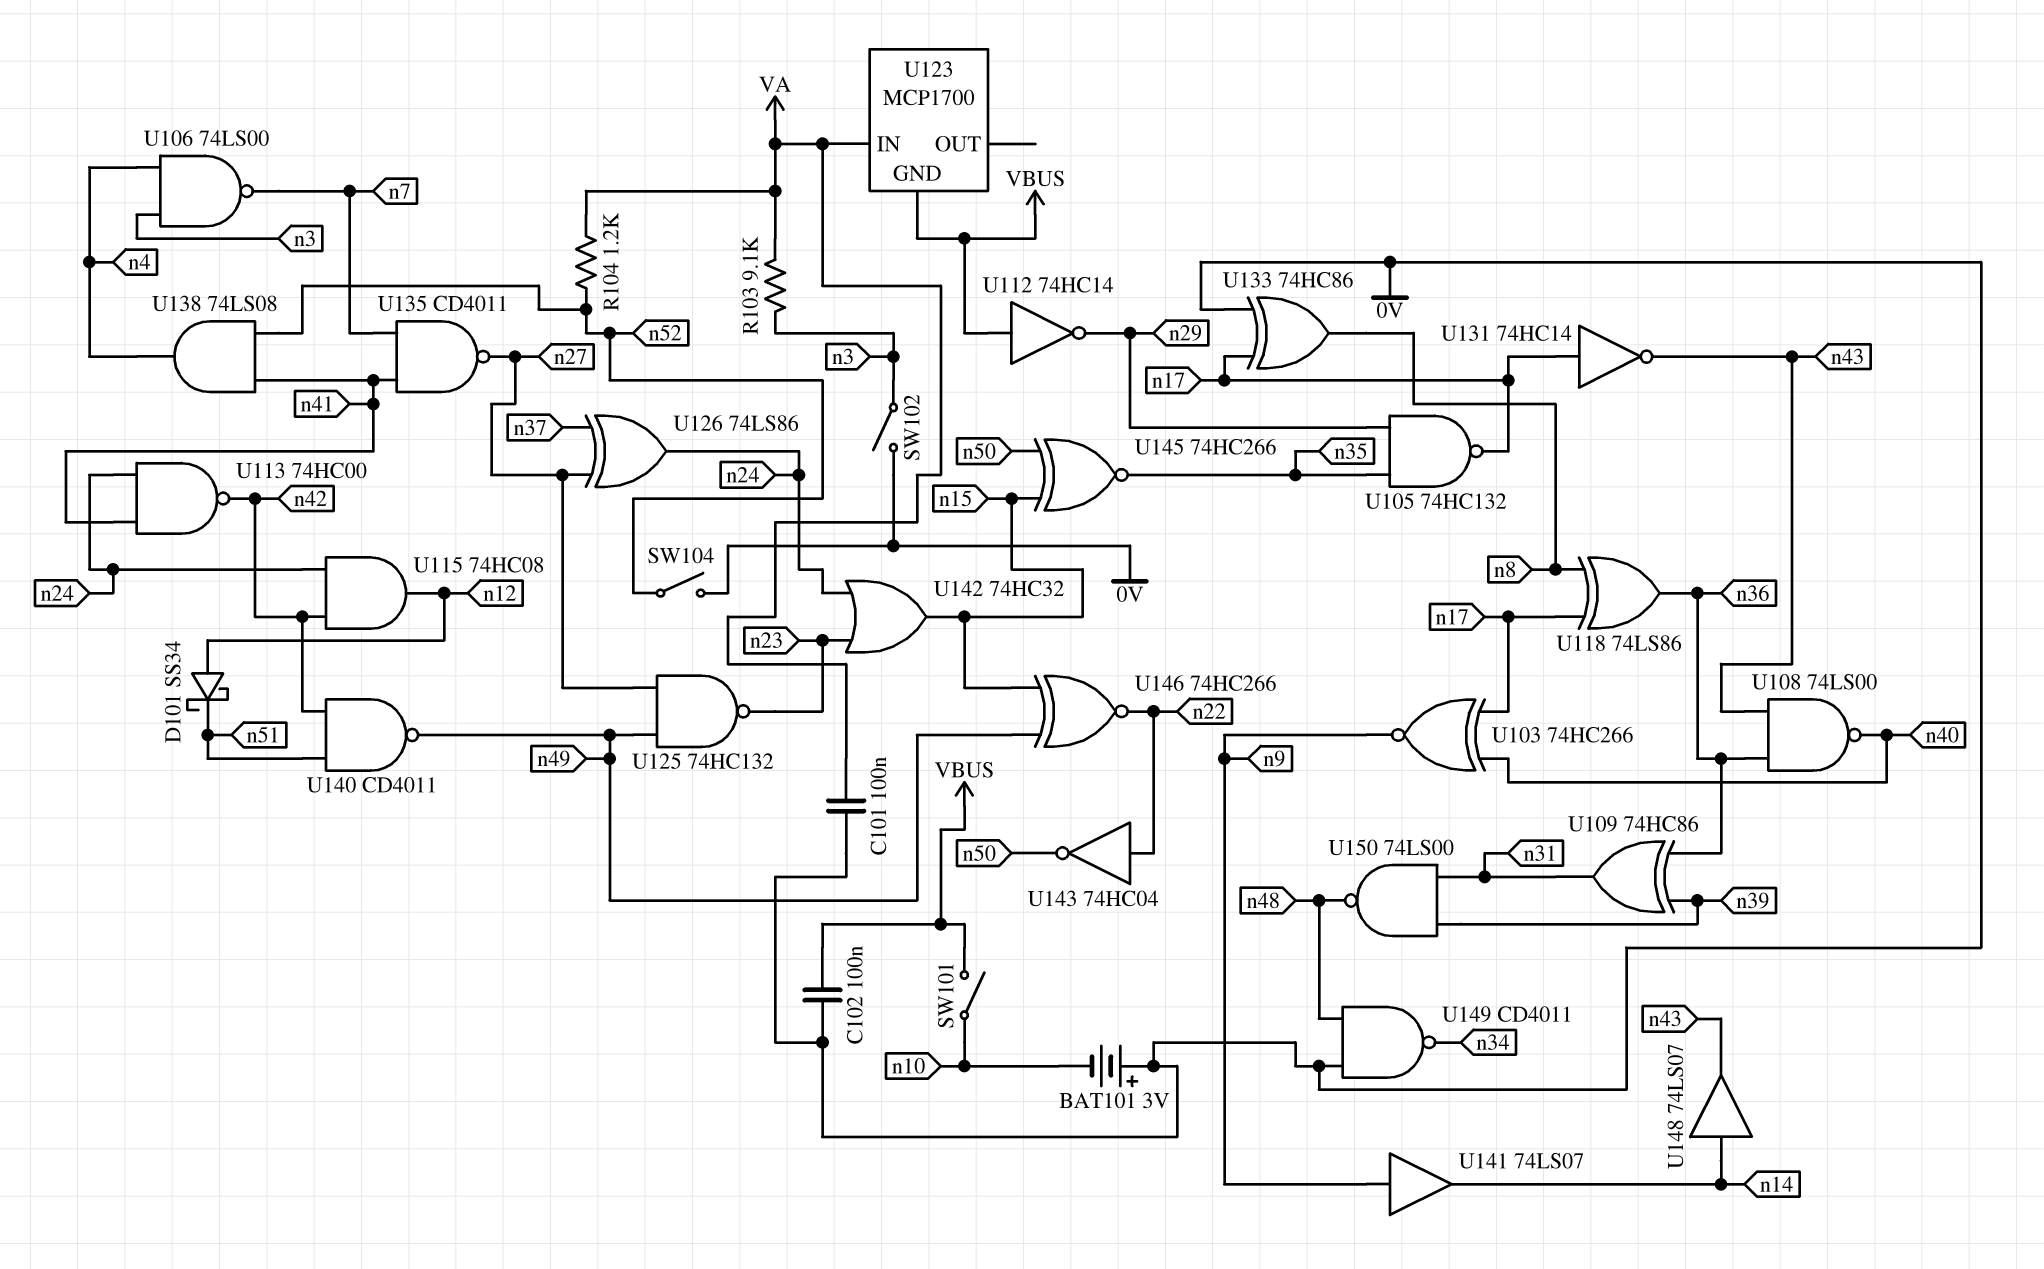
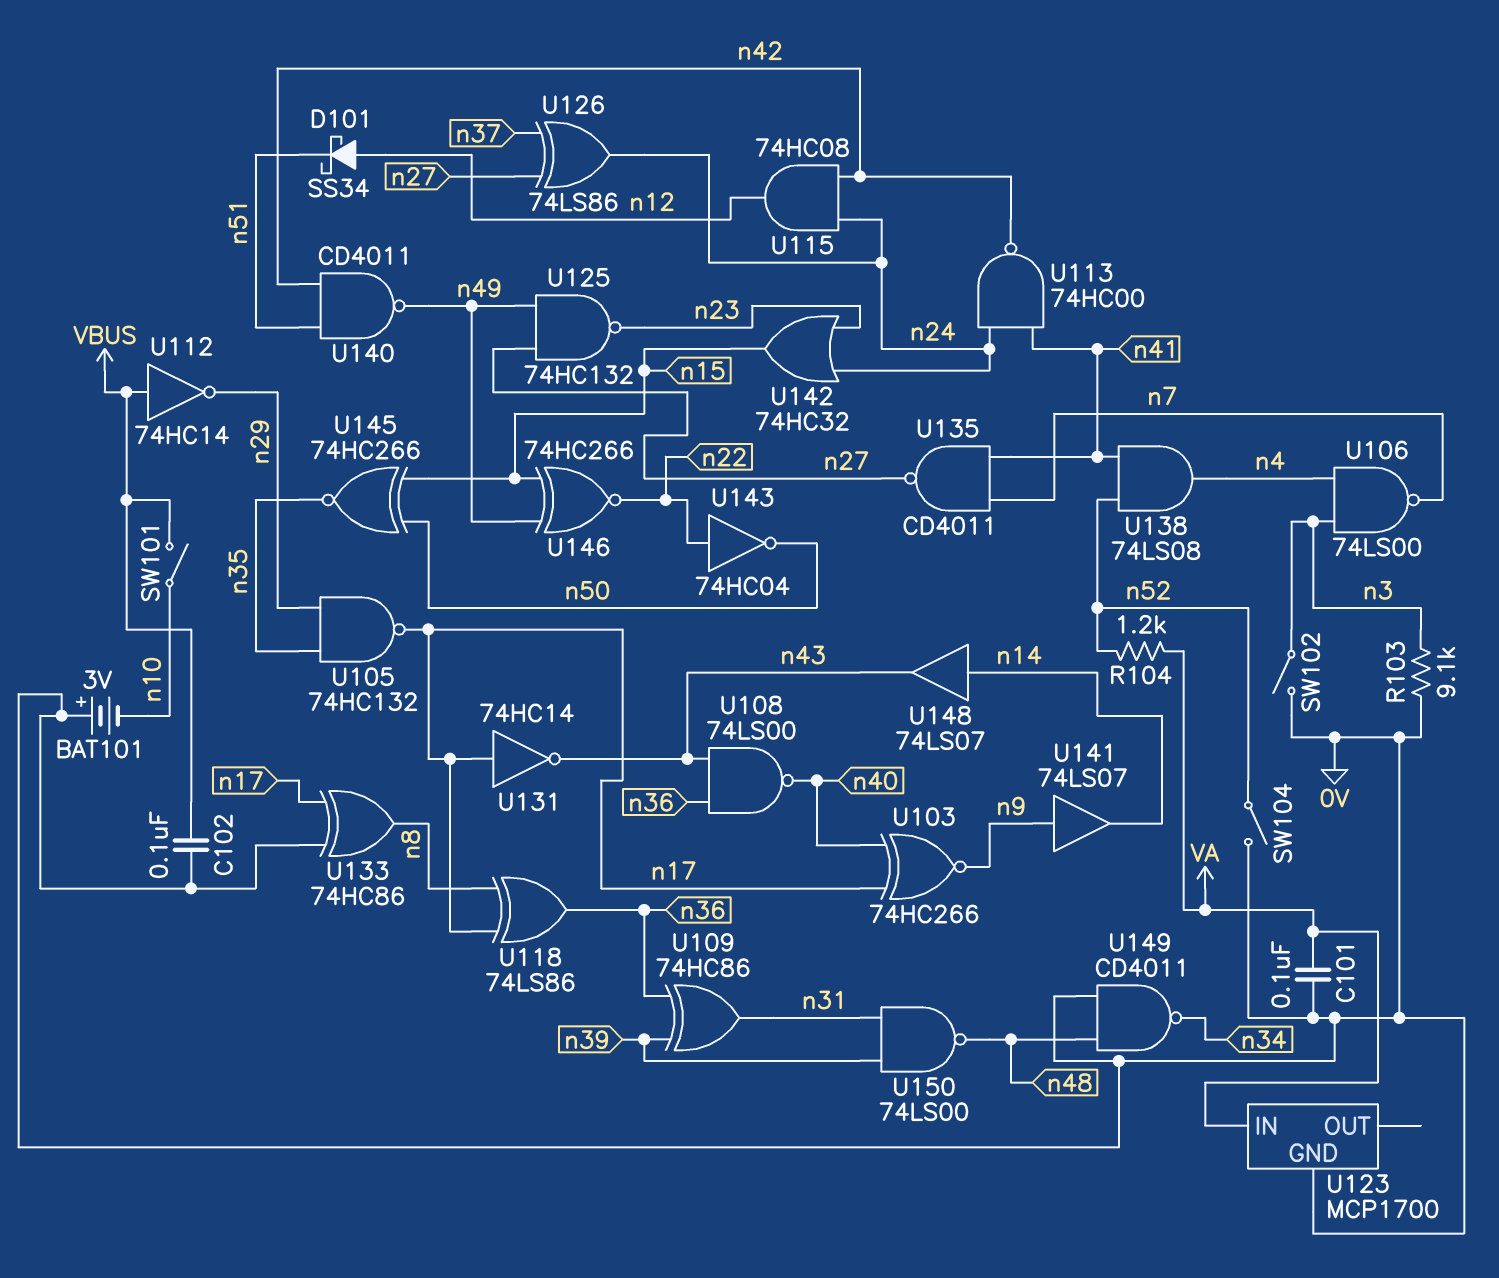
R103: 9.1k (VA, n3) -> 9.1k (0V, n3)
U123 pin GND: VBUS -> 0V

